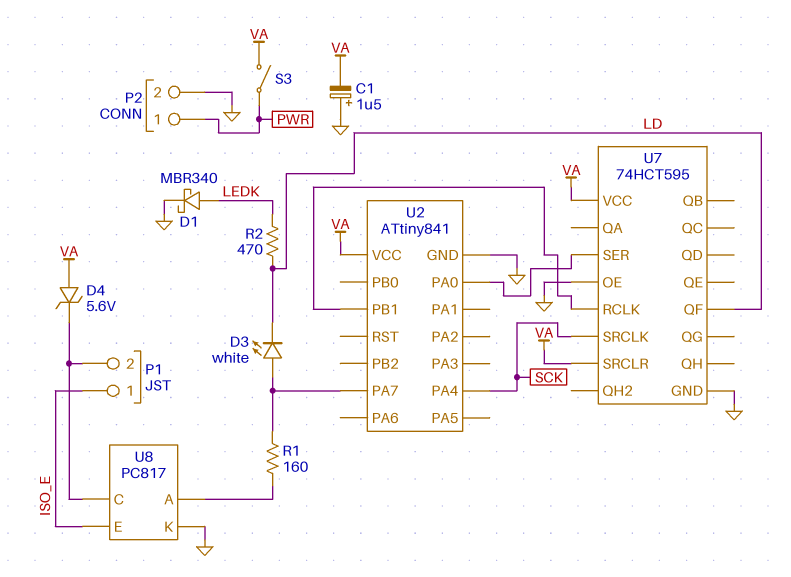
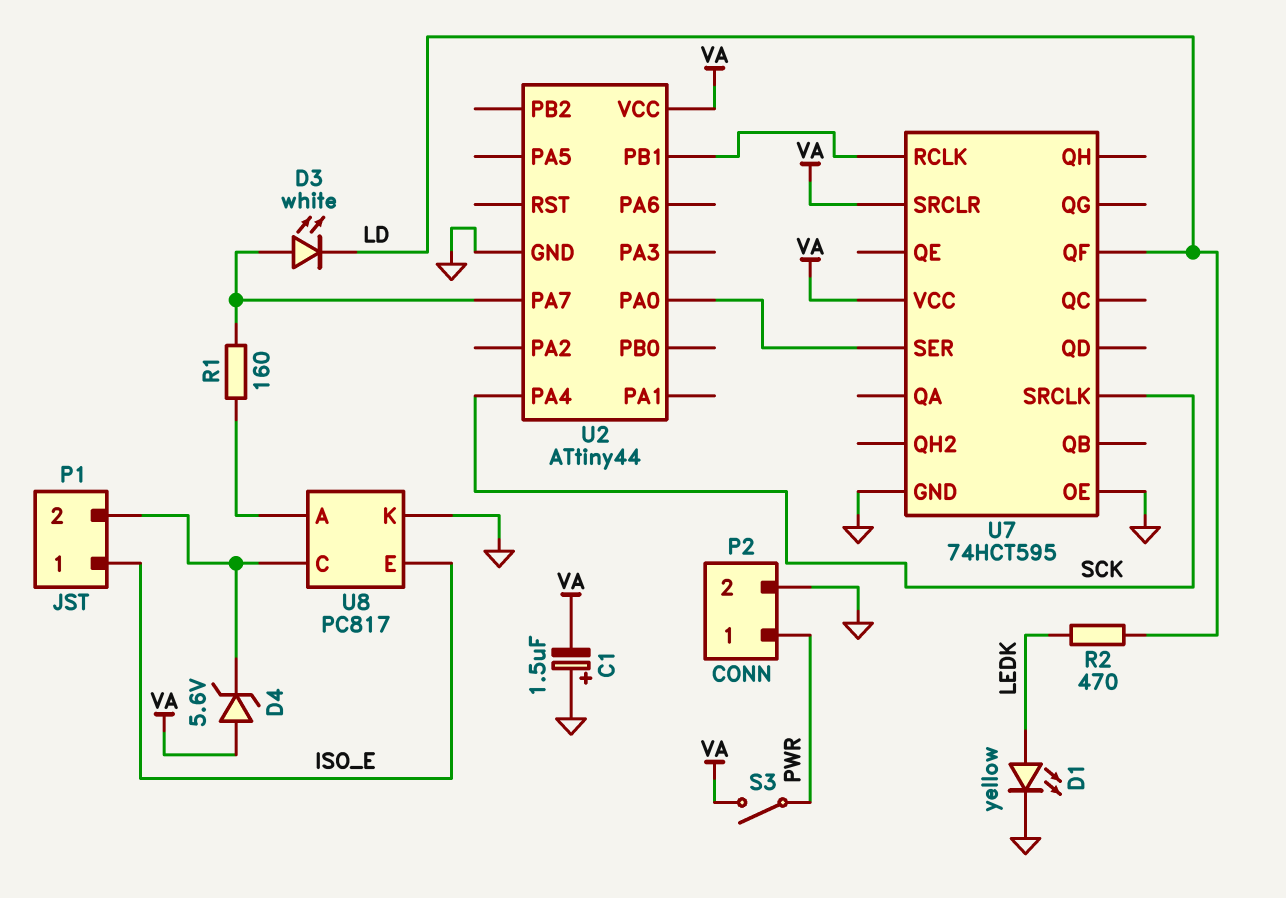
D1: schottky MBR340 (A LEDK, K GND) -> LED yellow (A LEDK, K GND)
U2: ATtiny841 -> ATtiny44

